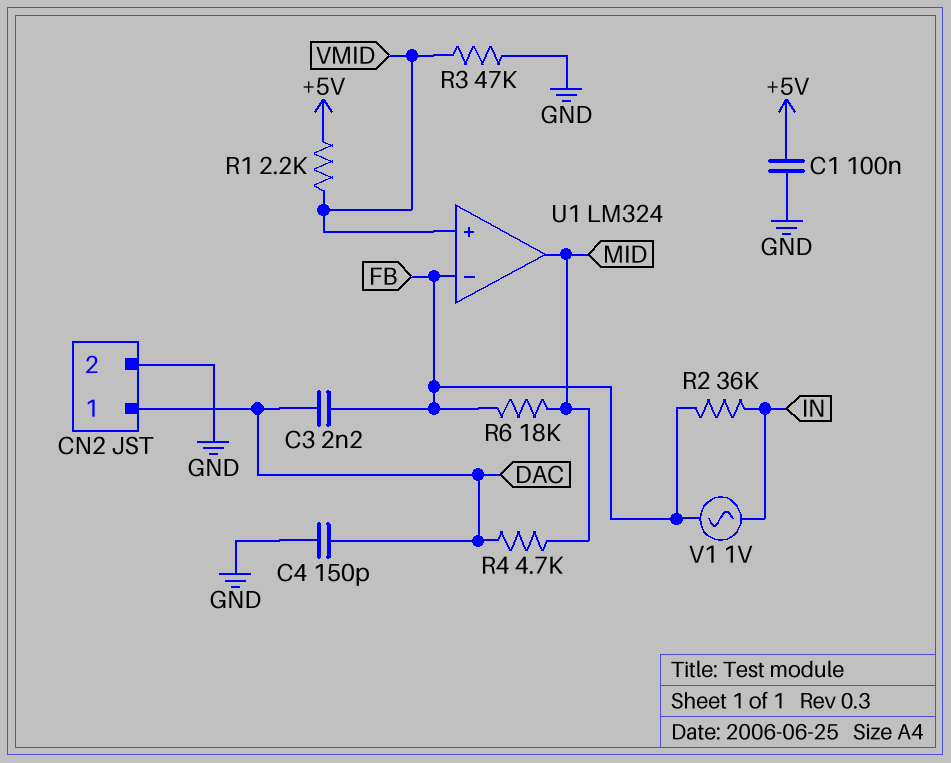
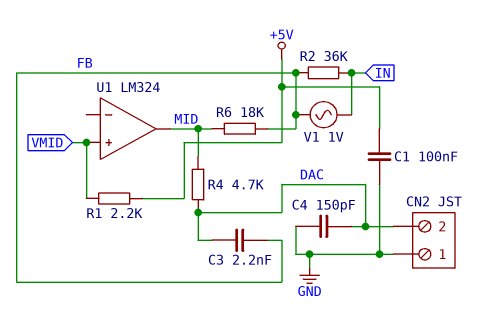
CN2 pin 1: DAC -> GND
CN2 pin 2: GND -> DAC
R3: 47k (GND, VMID) -> none
U1 pin in-: FB -> none

